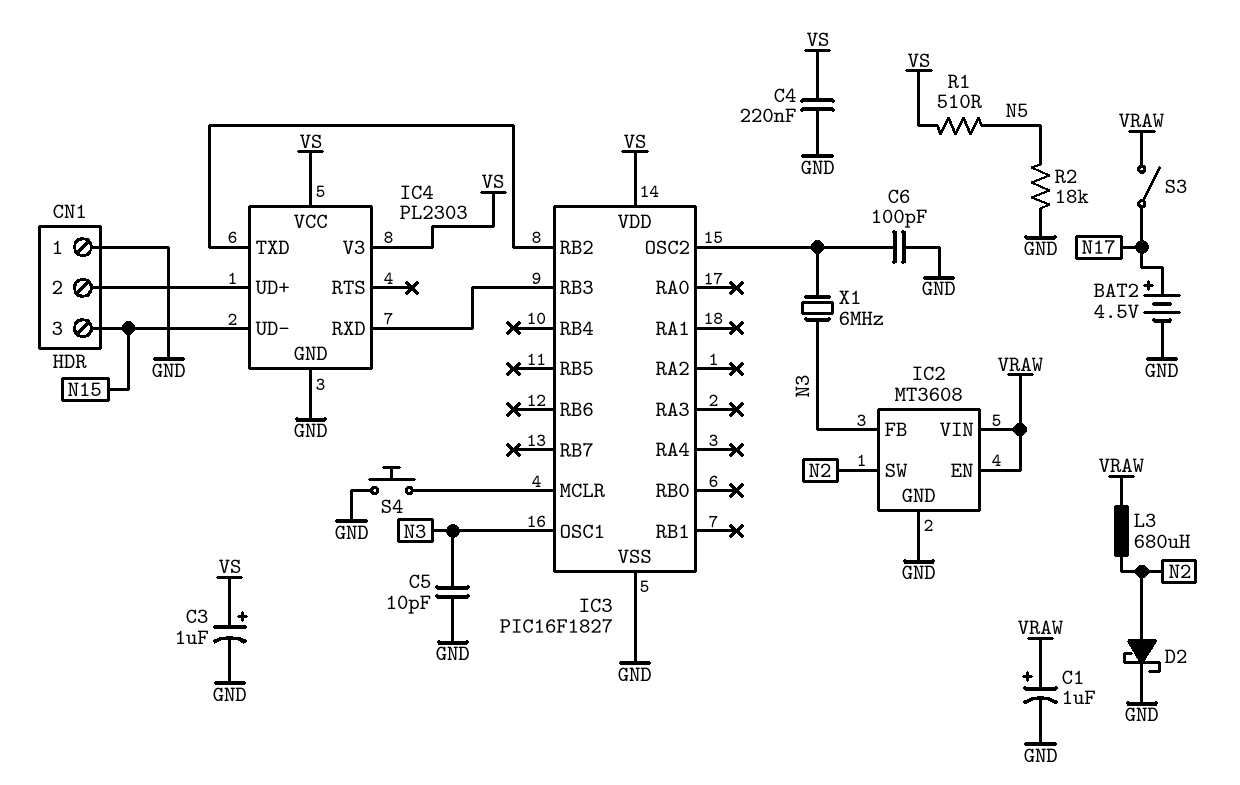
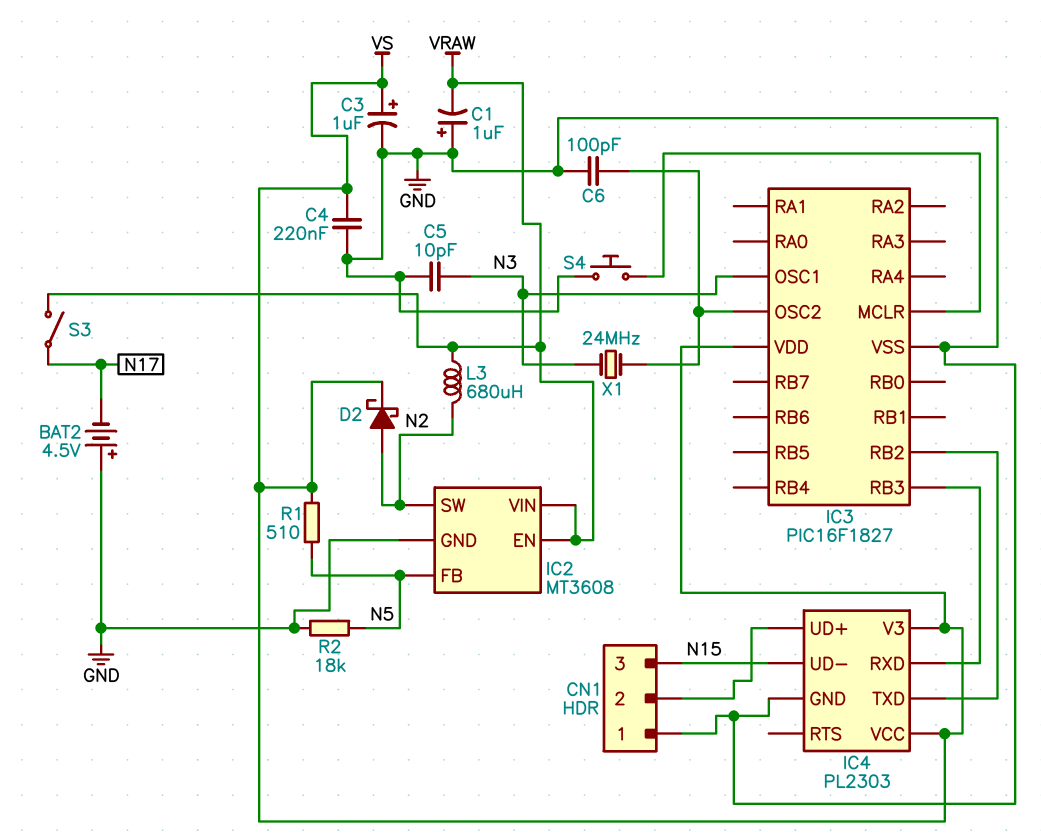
BAT2: 4.5V (plus N17, minus GND) -> 4.5V (plus GND, minus N17)
C1: 1uF (plus VRAW, minus GND) -> 1uF (plus GND, minus VRAW)
D2: schottky (A N2, K GND) -> schottky (A N2, K VS)
IC2 pin FB: N3 -> N5
X1: 6MHz (IC3/OSC2, N3) -> 24MHz (IC3/OSC2, N3)

